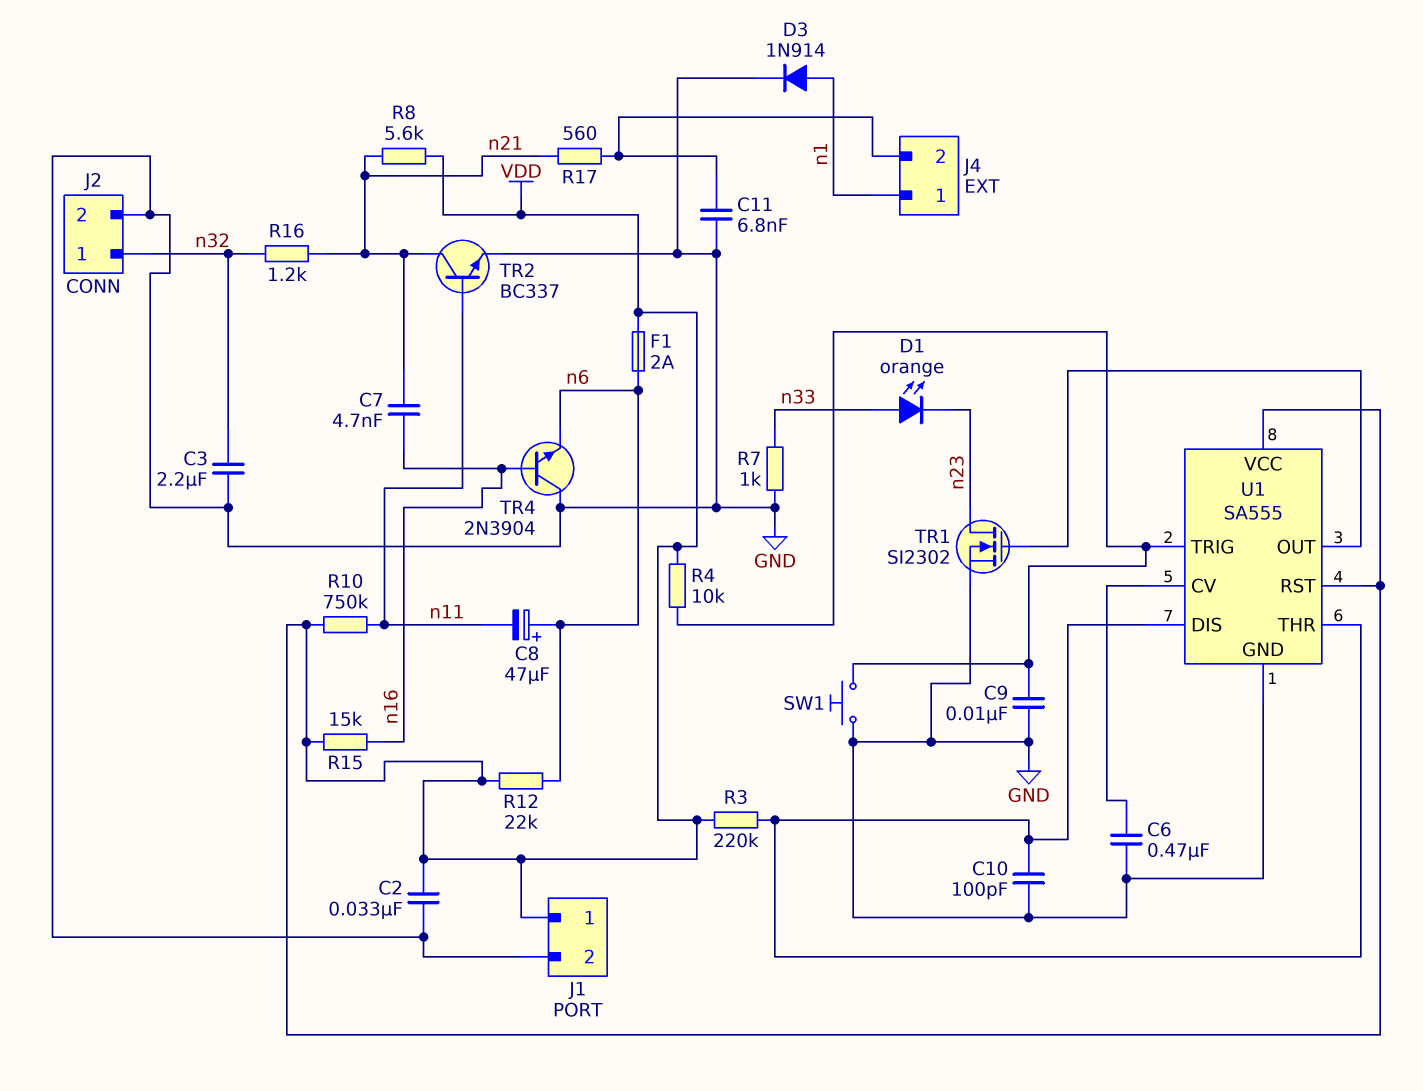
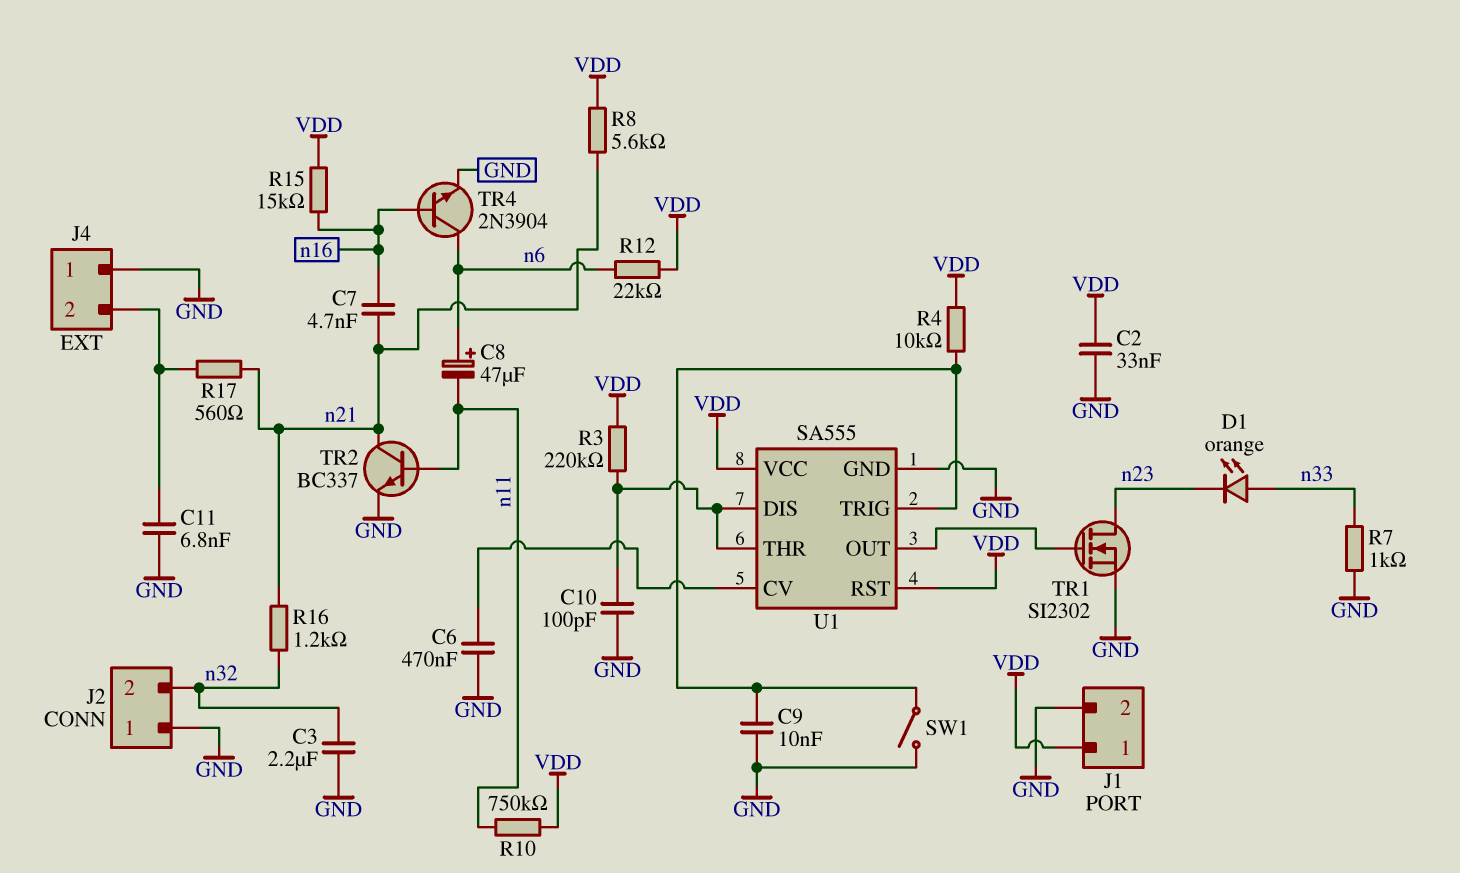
D3: diode 1N914 (A n1, K GND) -> none
F1: 2A (VDD, n6) -> none
J2 pin 1: n32 -> GND
J2 pin 2: GND -> n32
J4 pin 1: n1 -> GND
SW1: button (GND, U1/TRIG) -> switch (GND, U1/TRIG)
TR4: NPN 2N3904 (B n16, C GND, E n6) -> NPN 2N3904 (B n16, C n6, E GND)

